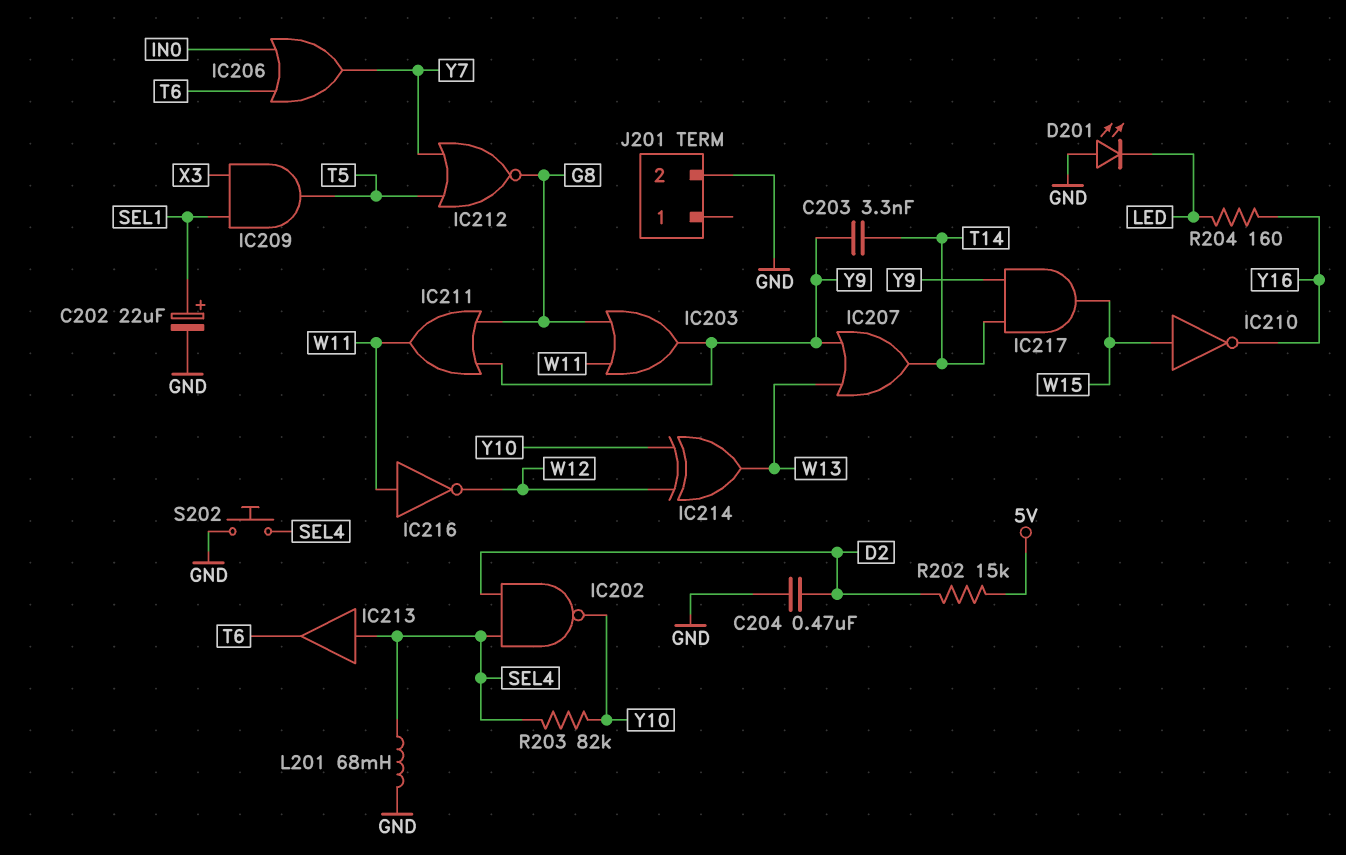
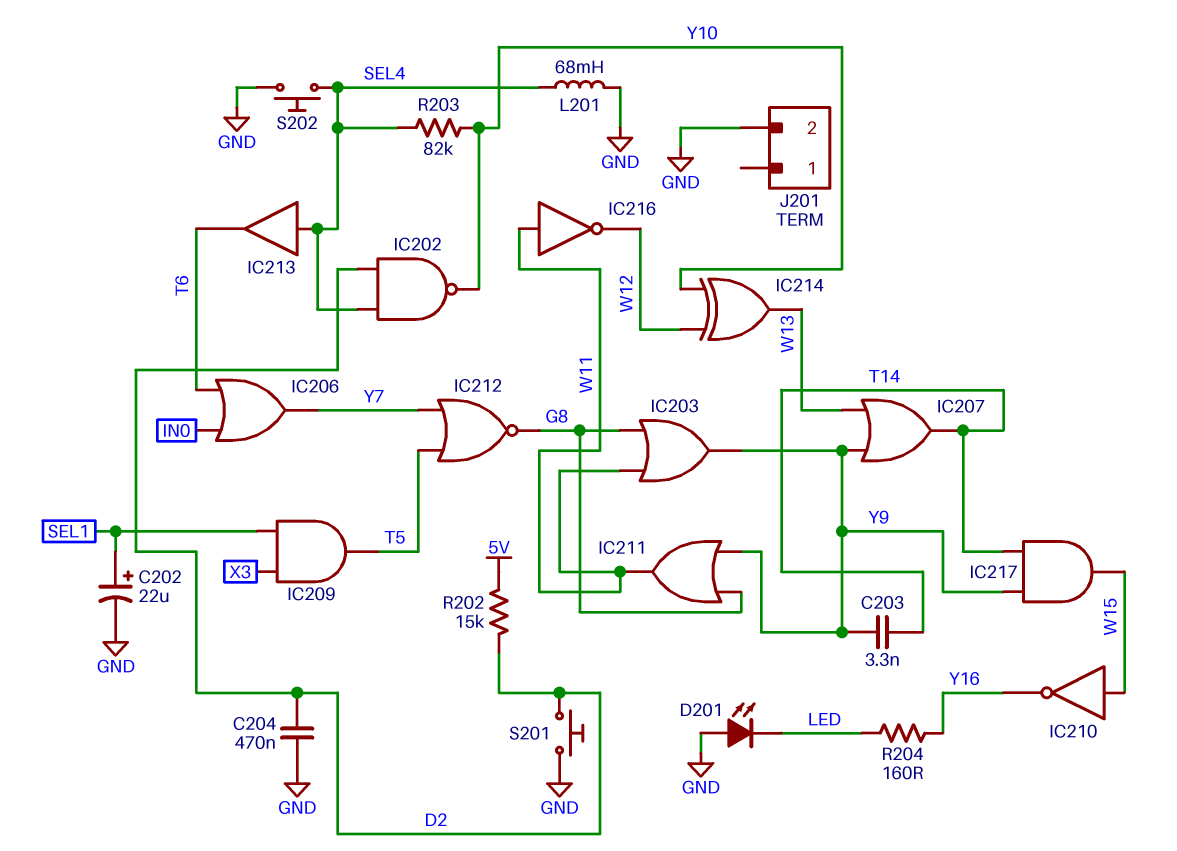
S201: none -> button (D2, GND)

